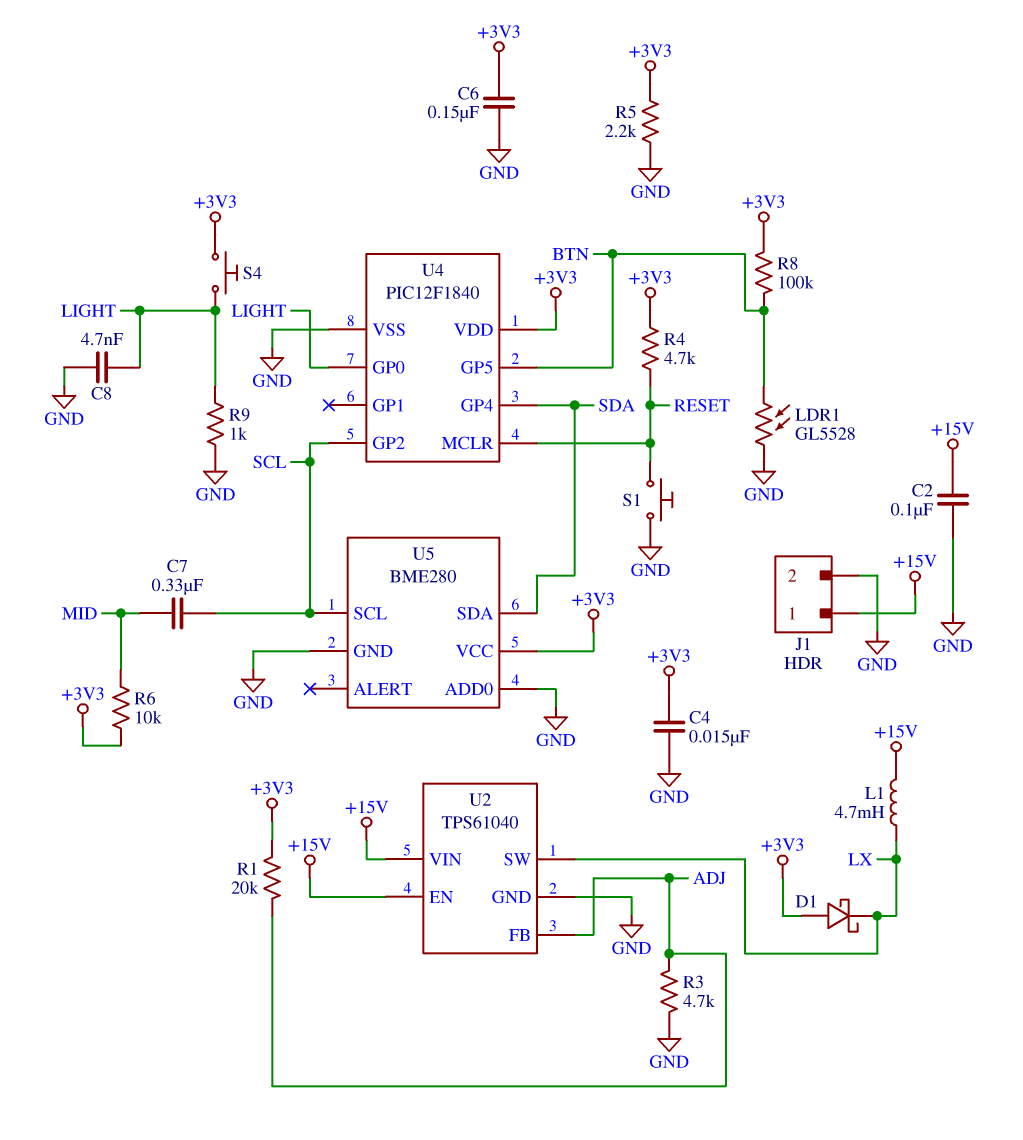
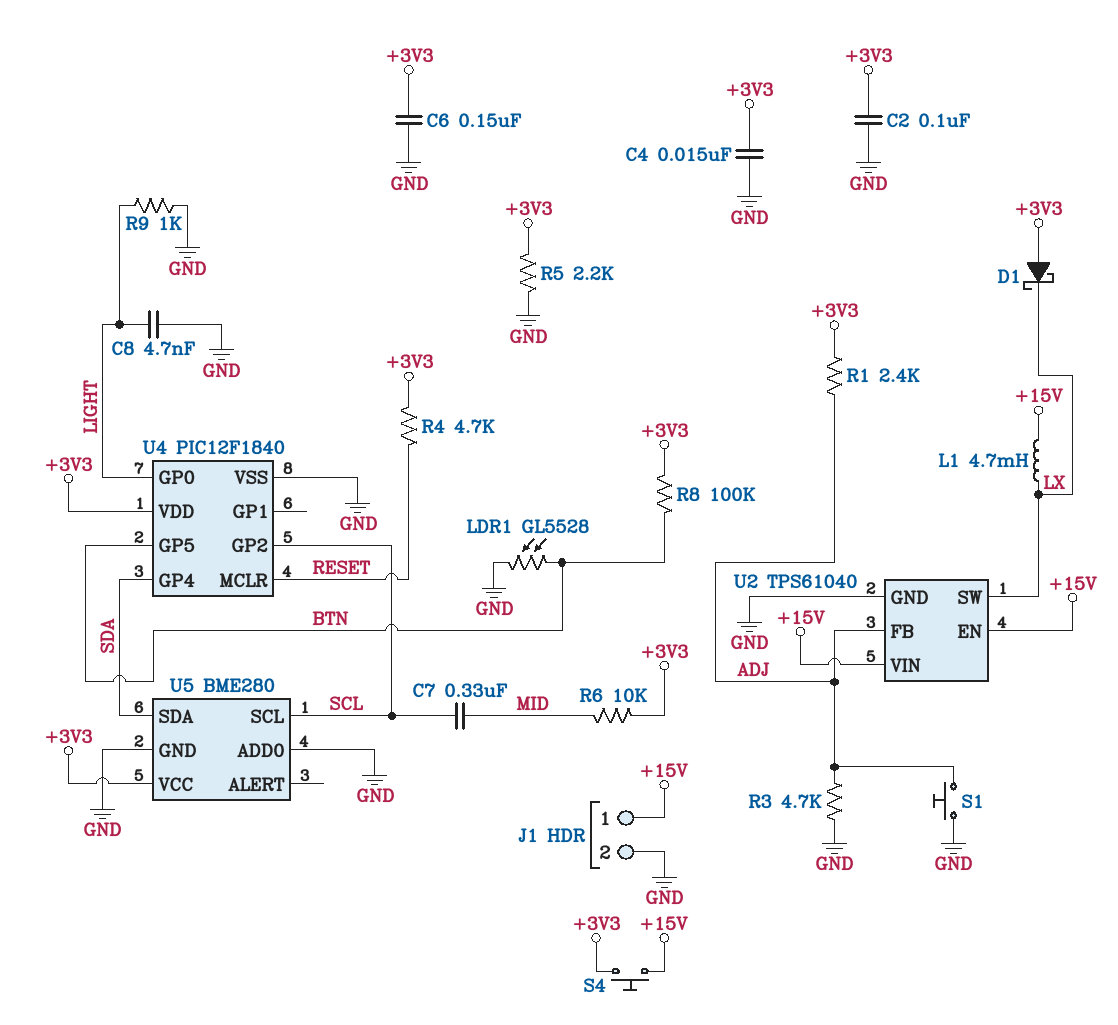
C2: 100nF (+15V, GND) -> 100nF (+3V3, GND)
R1: 20k (+3V3, ADJ) -> 2.4k (+3V3, ADJ)
S1: button (GND, RESET) -> button (ADJ, GND)
S4: button (+3V3, LIGHT) -> button (+3V3, +15V)

